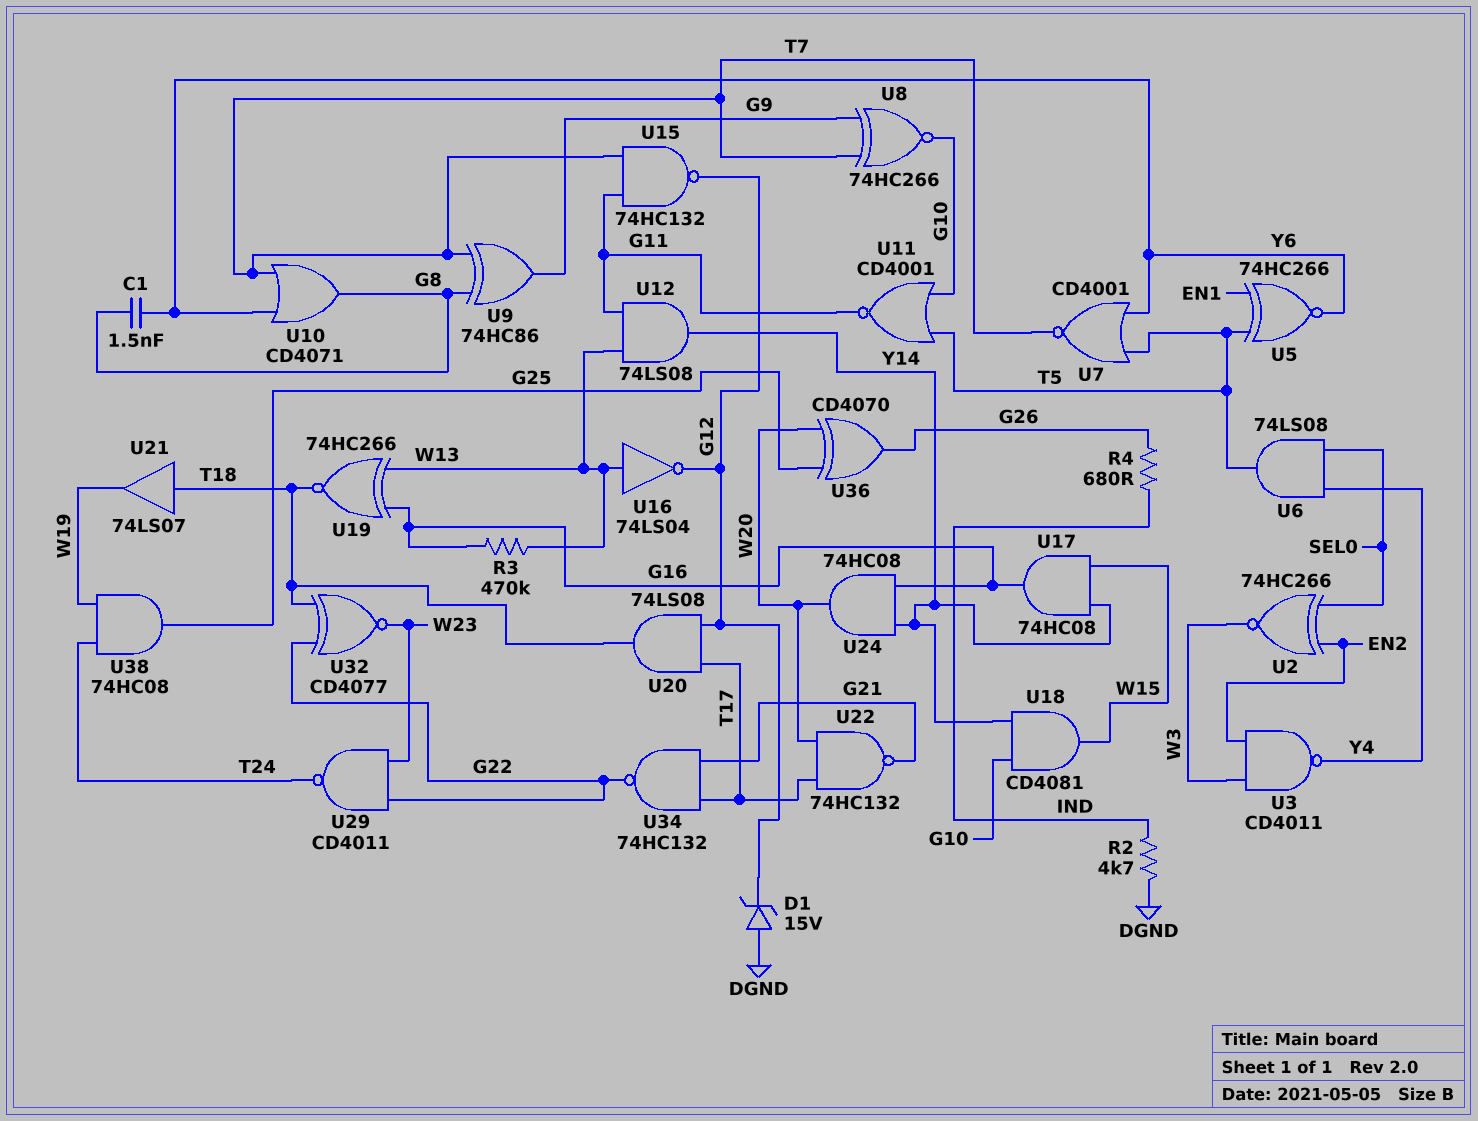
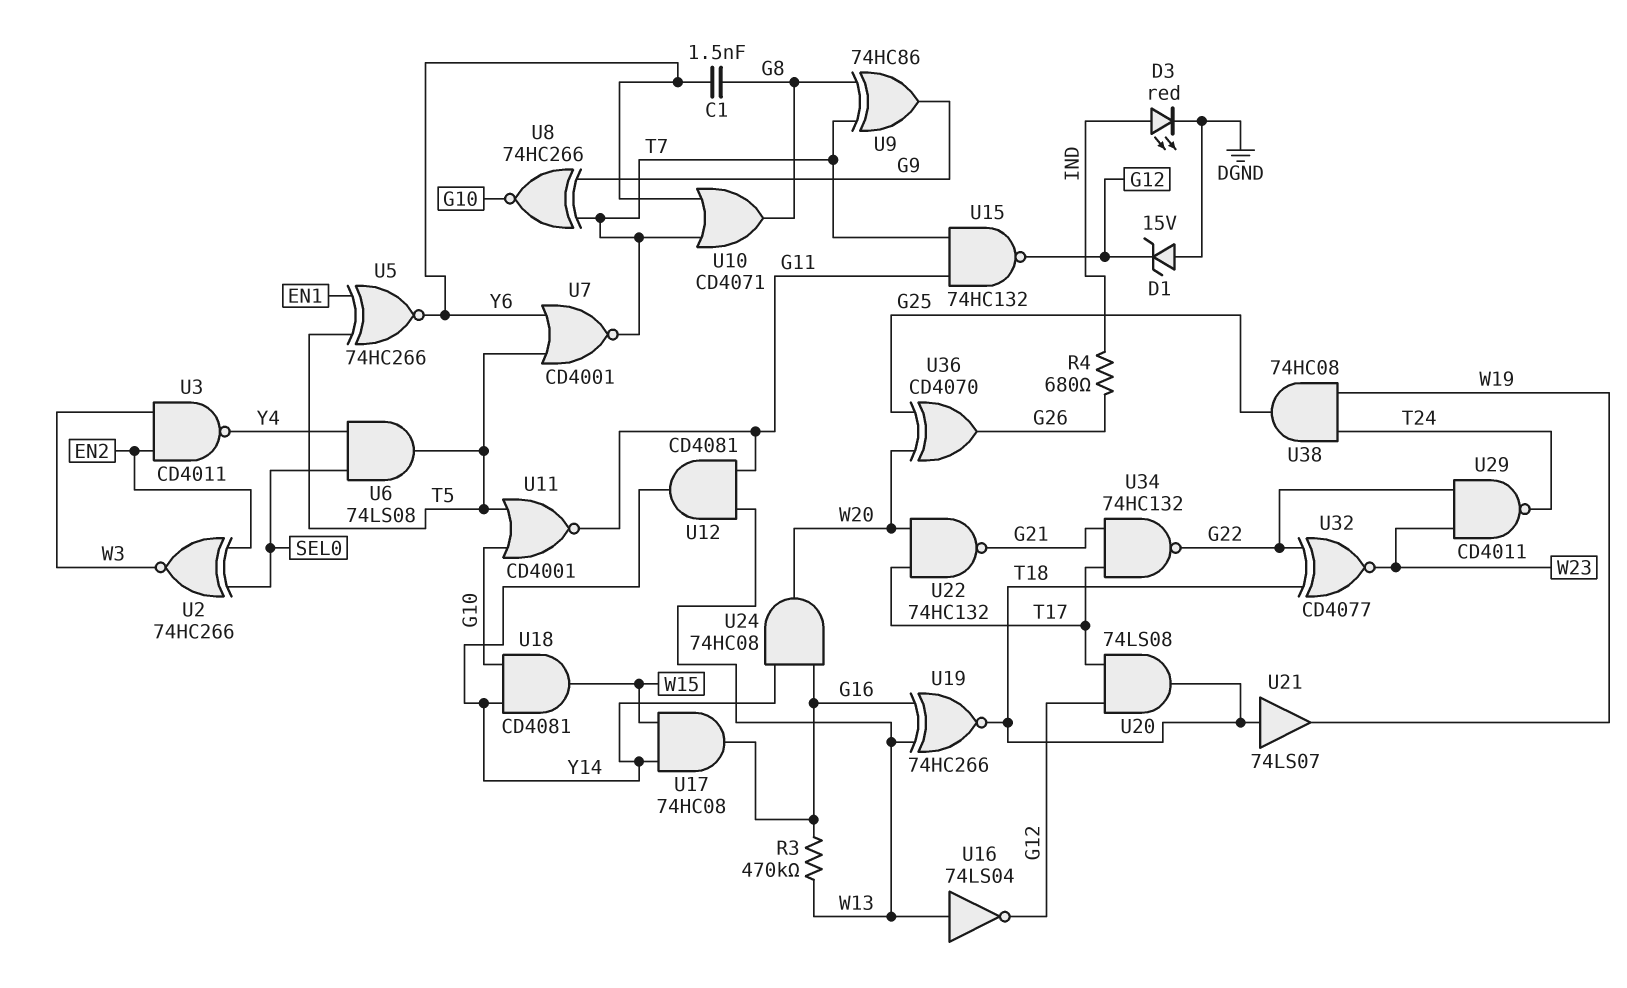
D3: none -> LED red (A IND, K DGND)
R2: 4.7k (DGND, IND) -> none
U12: AND 74LS08 (in G11, in W13, out Y14) -> AND CD4081 (in G11, in W13, out Y14)

